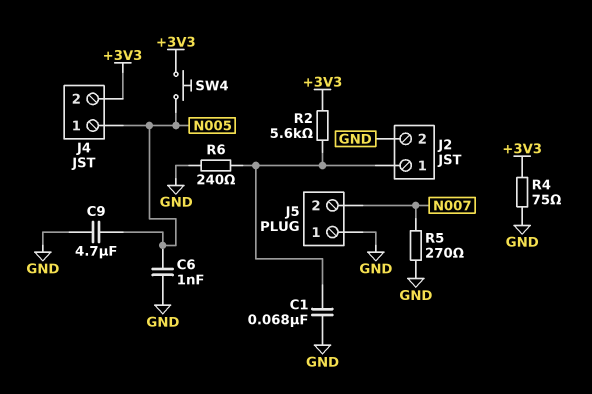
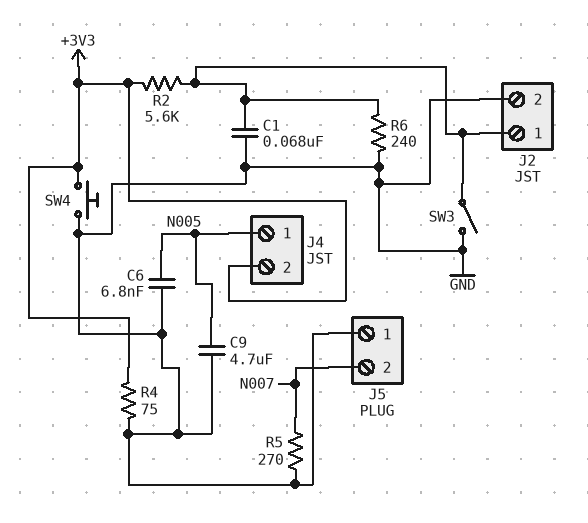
C6: 1nF (GND, N005) -> 6.8nF (GND, N005)
SW3: none -> switch (GND, J2/1)
SW4: button (+3V3, N005) -> button (+3V3, GND)

